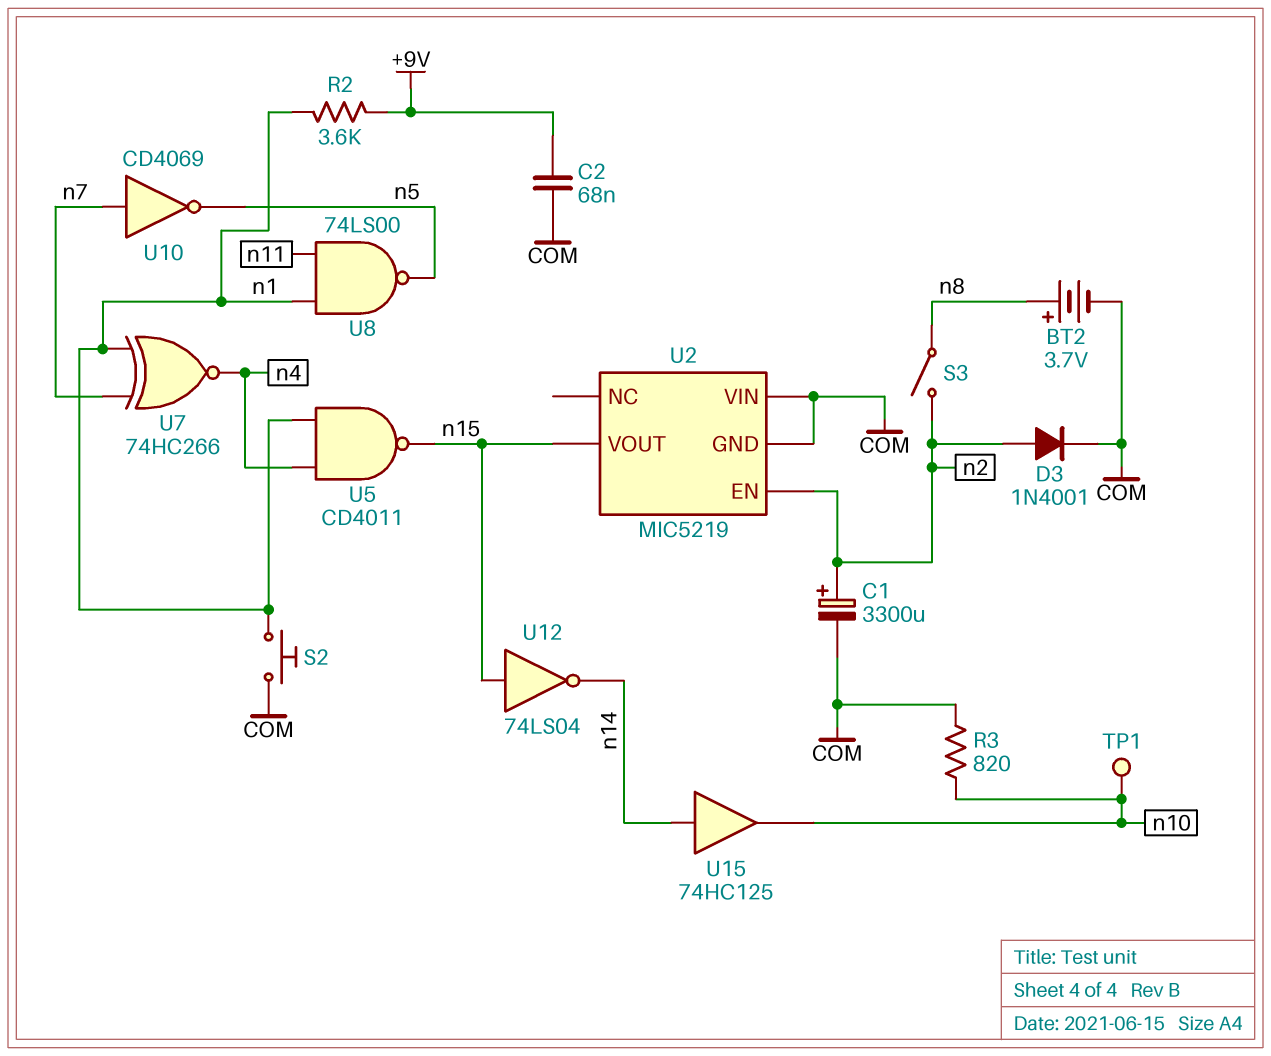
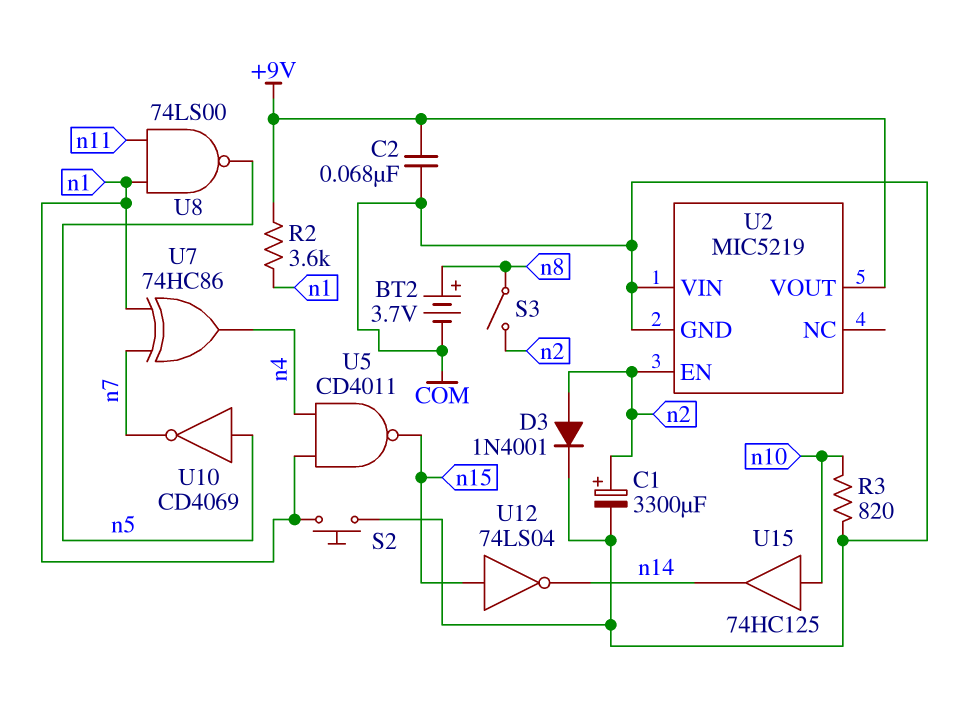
TP1: test point (n10) -> none
U2 pin VOUT: n15 -> +9V
U7: XNOR 74HC266 (in n1, in n7, out n4) -> XOR 74HC86 (in n1, in n7, out n4)
U10: NOT CD4069 (in n7, out n5) -> NOT CD4069 (in n5, out n7)
U15: buffer 74HC125 (in n14, out n10) -> buffer 74HC125 (in n10, out n14)

